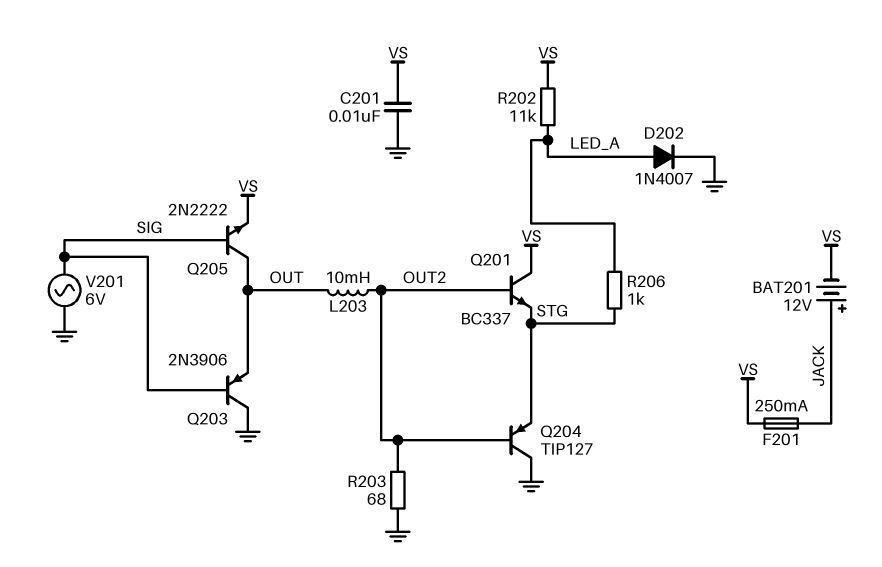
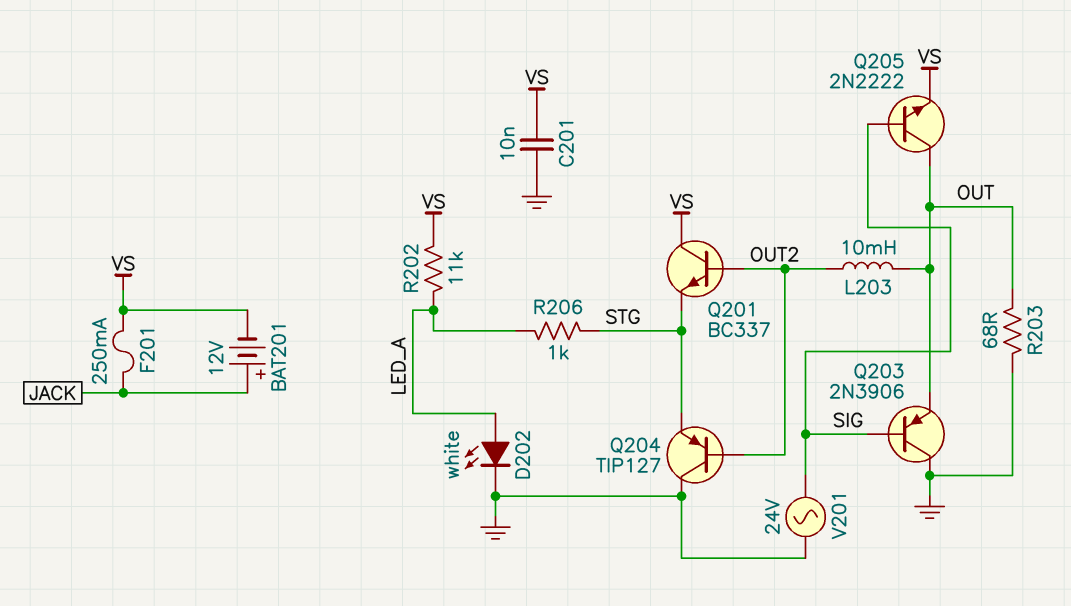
D202: diode 1N4007 (A LED_A, K GND) -> LED white (A LED_A, K GND)
R203: 68 (GND, OUT2) -> 68 (GND, OUT)
V201: AC 6V (GND, SIG) -> AC 24V (GND, SIG)

